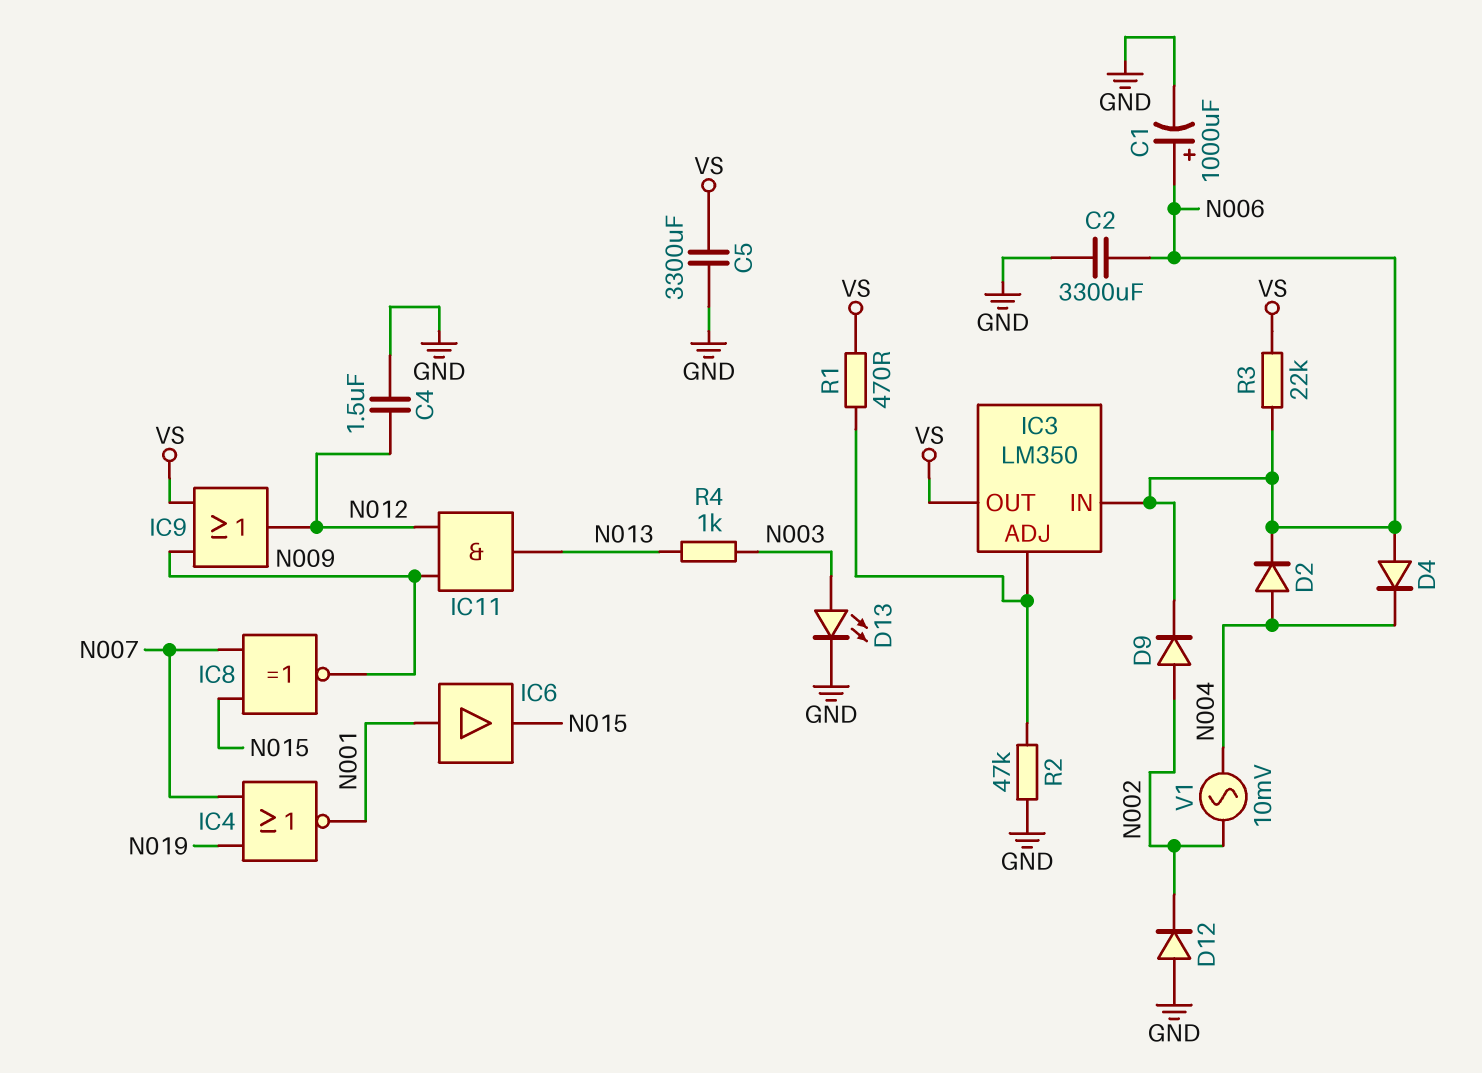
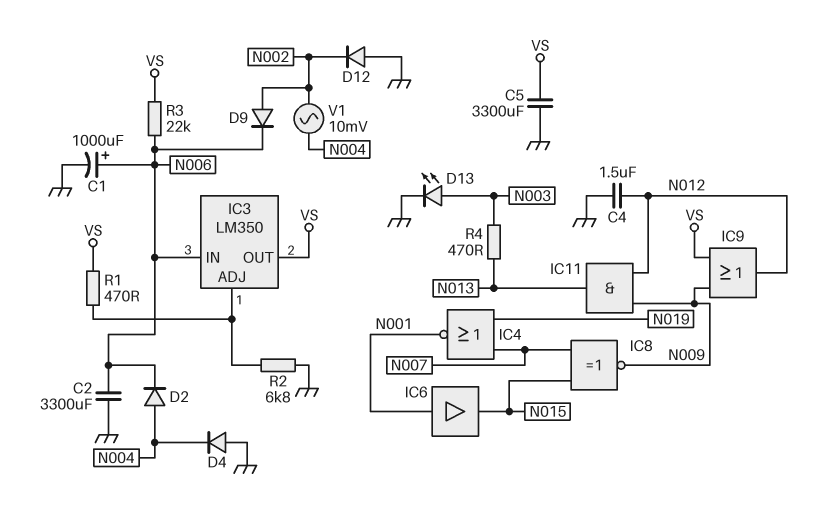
D4: diode (A N006, K N004) -> diode (A GND, K N004)
R2: 47k (GND, IC3/ADJ) -> 6.8k (GND, IC3/ADJ)
R4: 1k (N003, N013) -> 470 (N003, N013)

